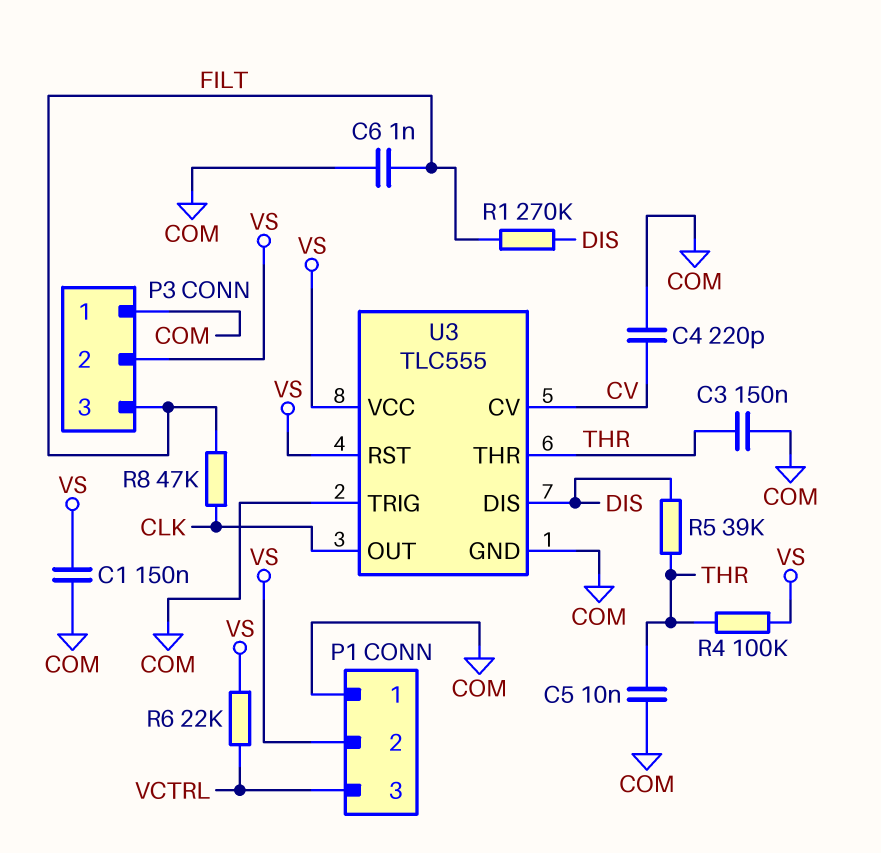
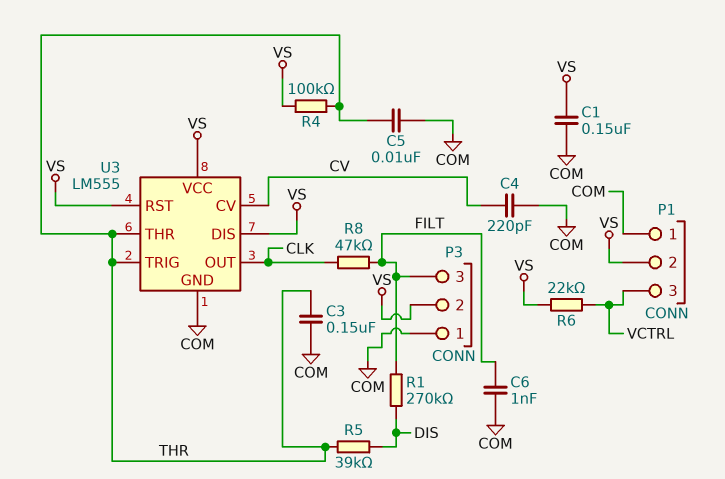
U3: TLC555 -> LM555
U3 pin DIS: DIS -> VS
U3 pin TRIG: COM -> THR

